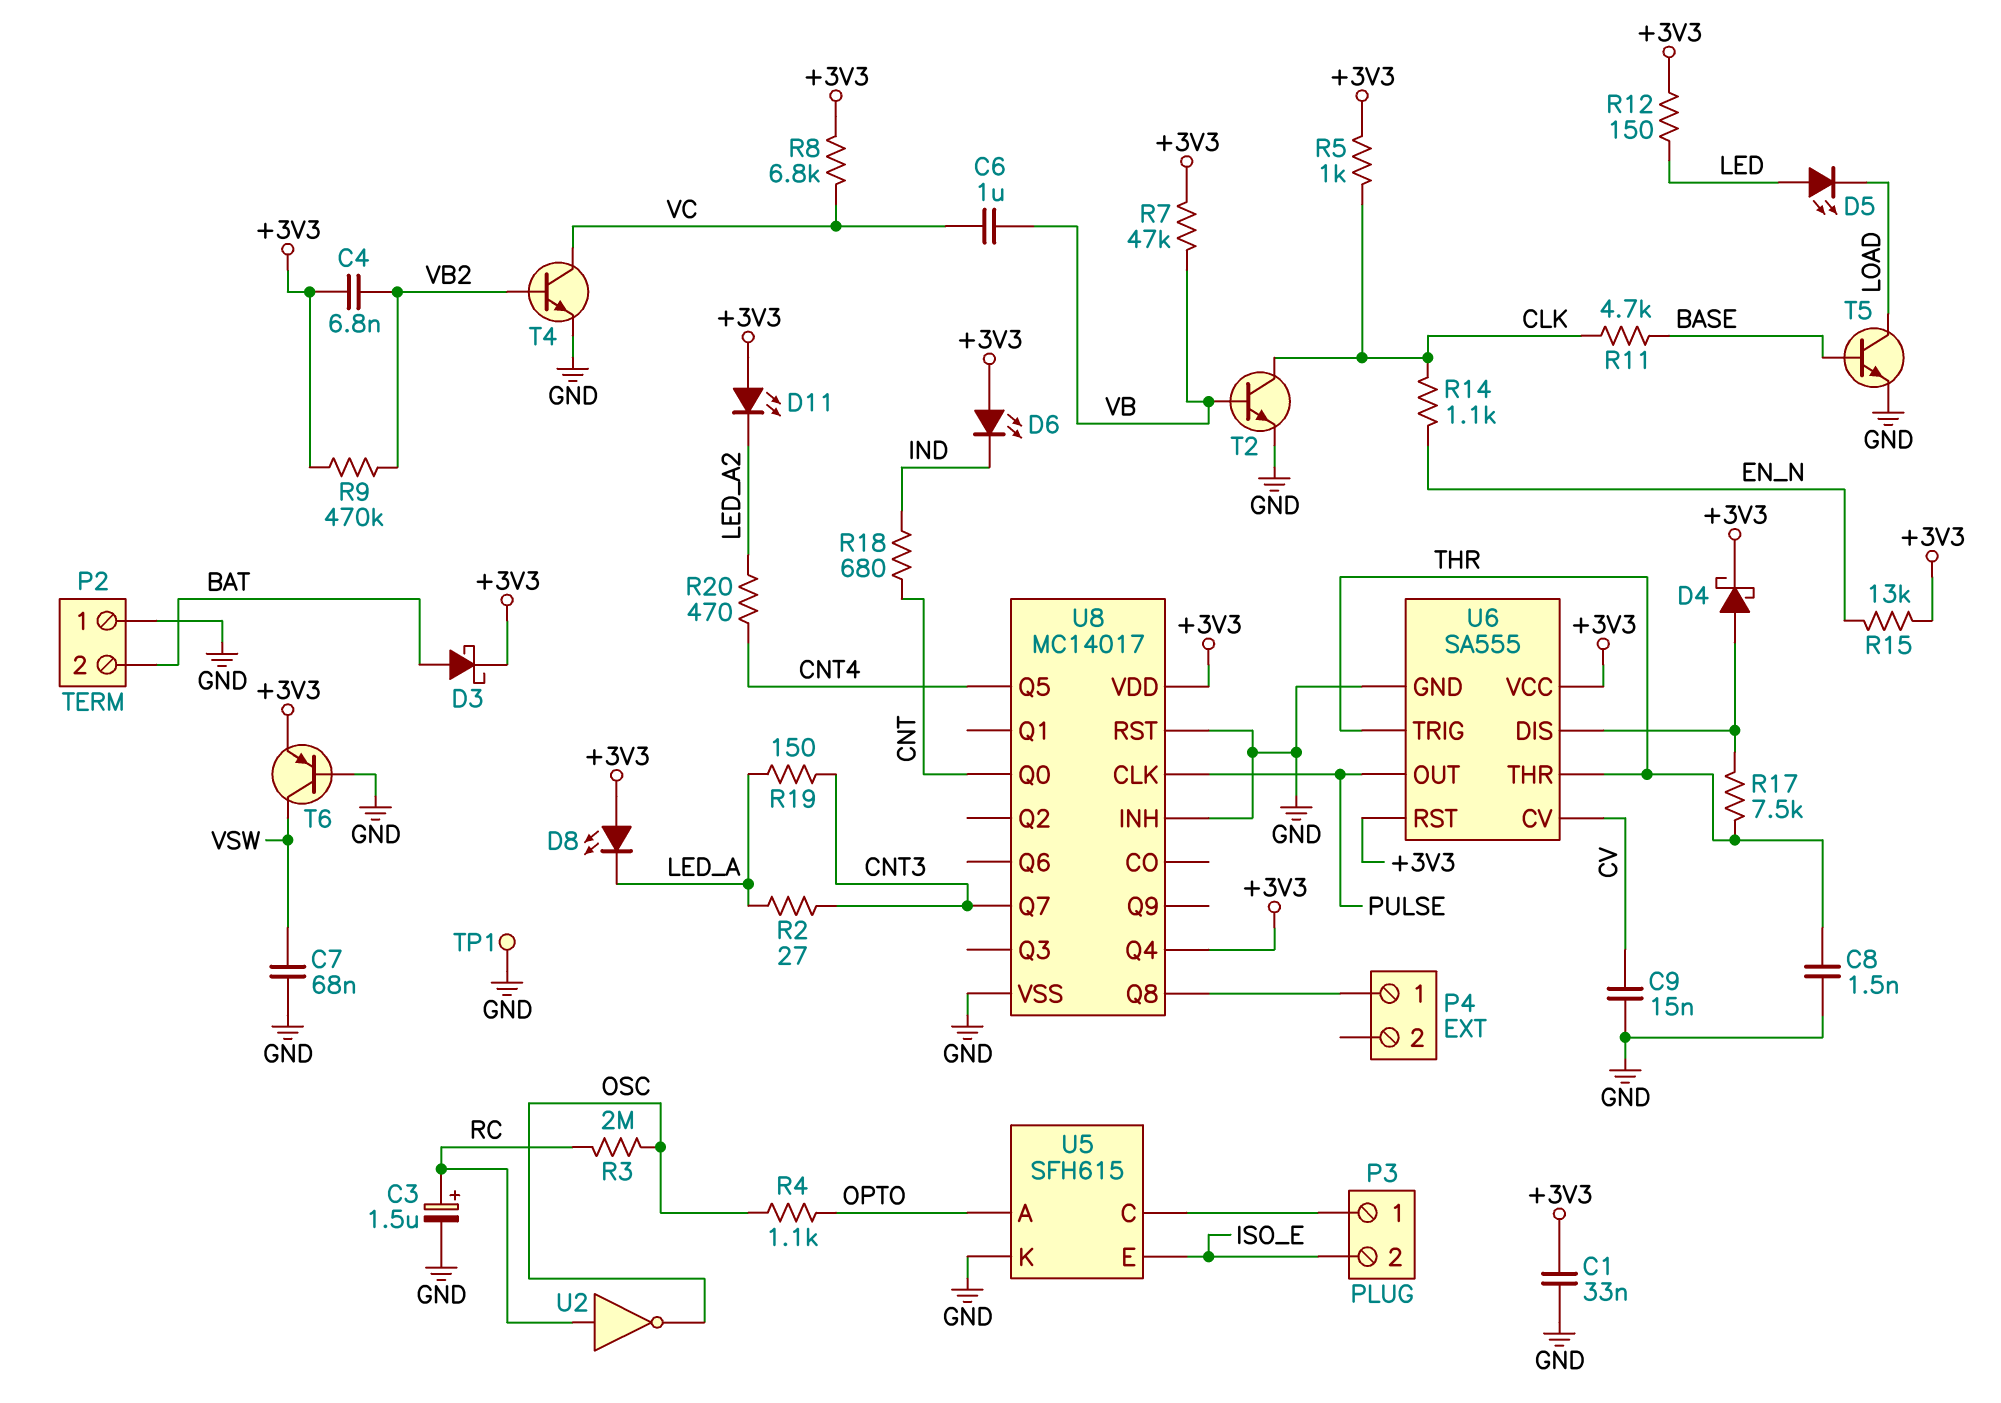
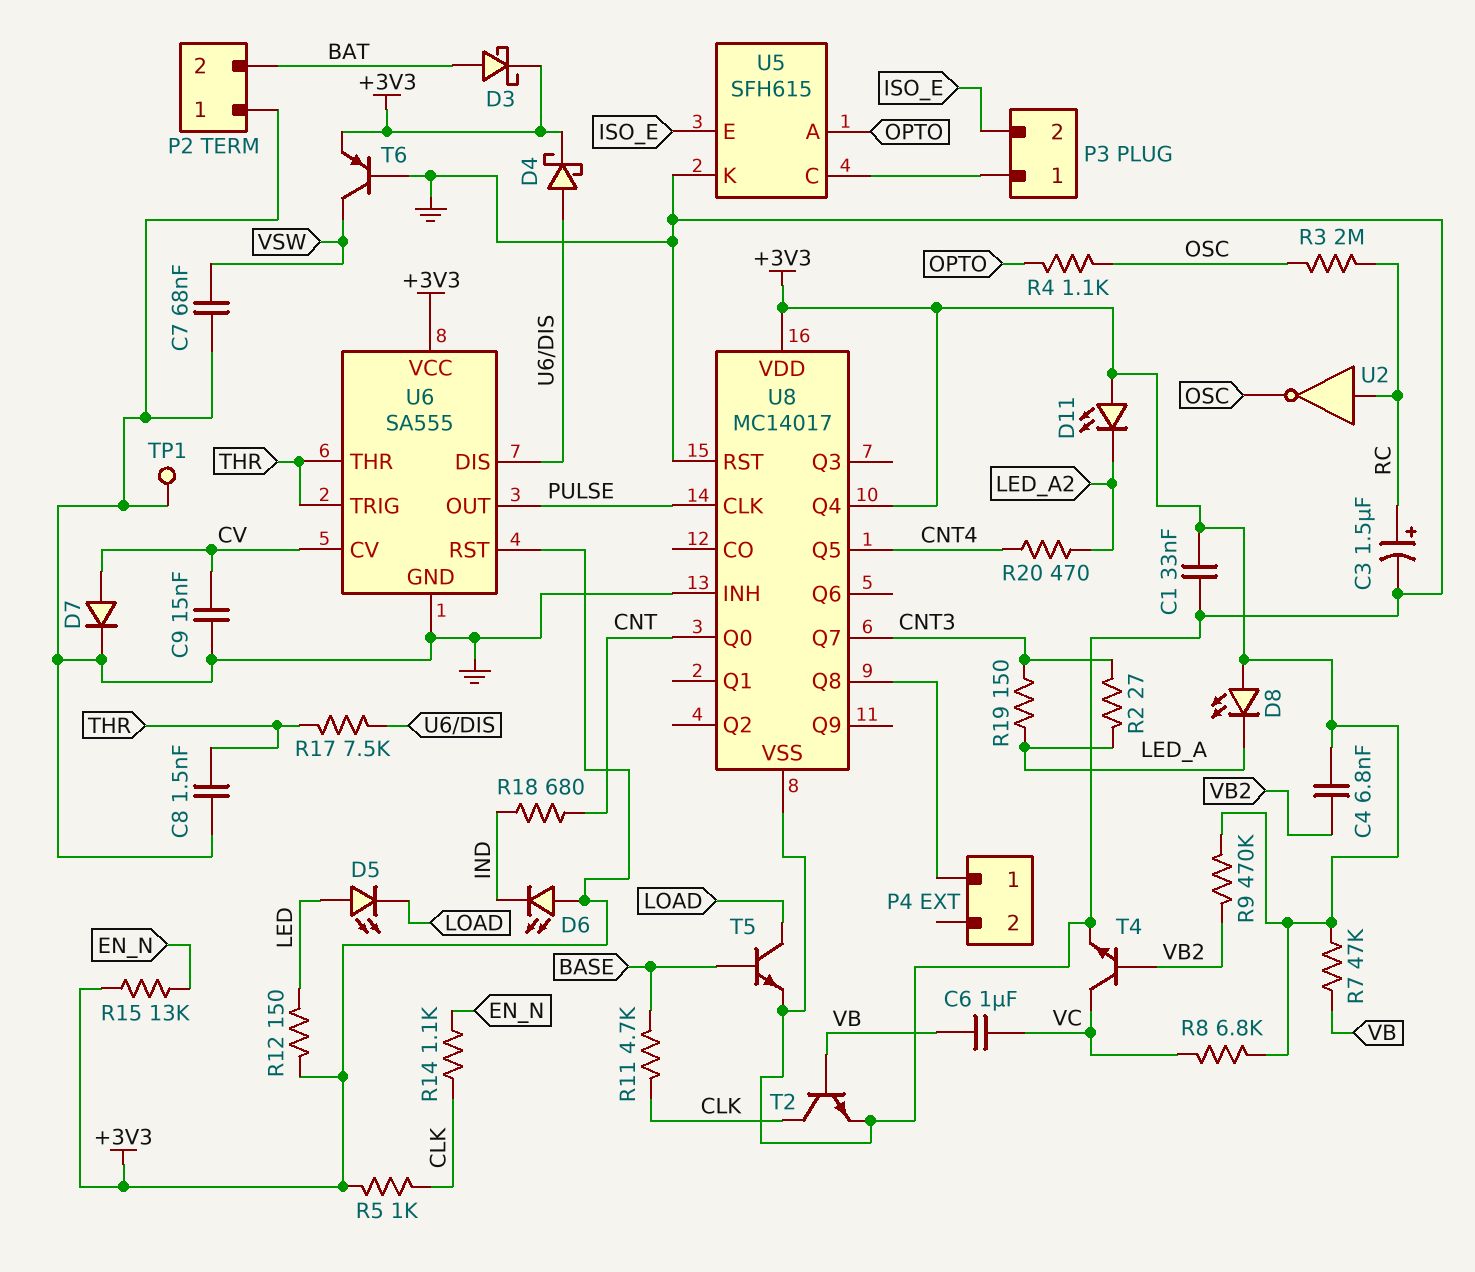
D7: none -> diode (A CV, K GND)

